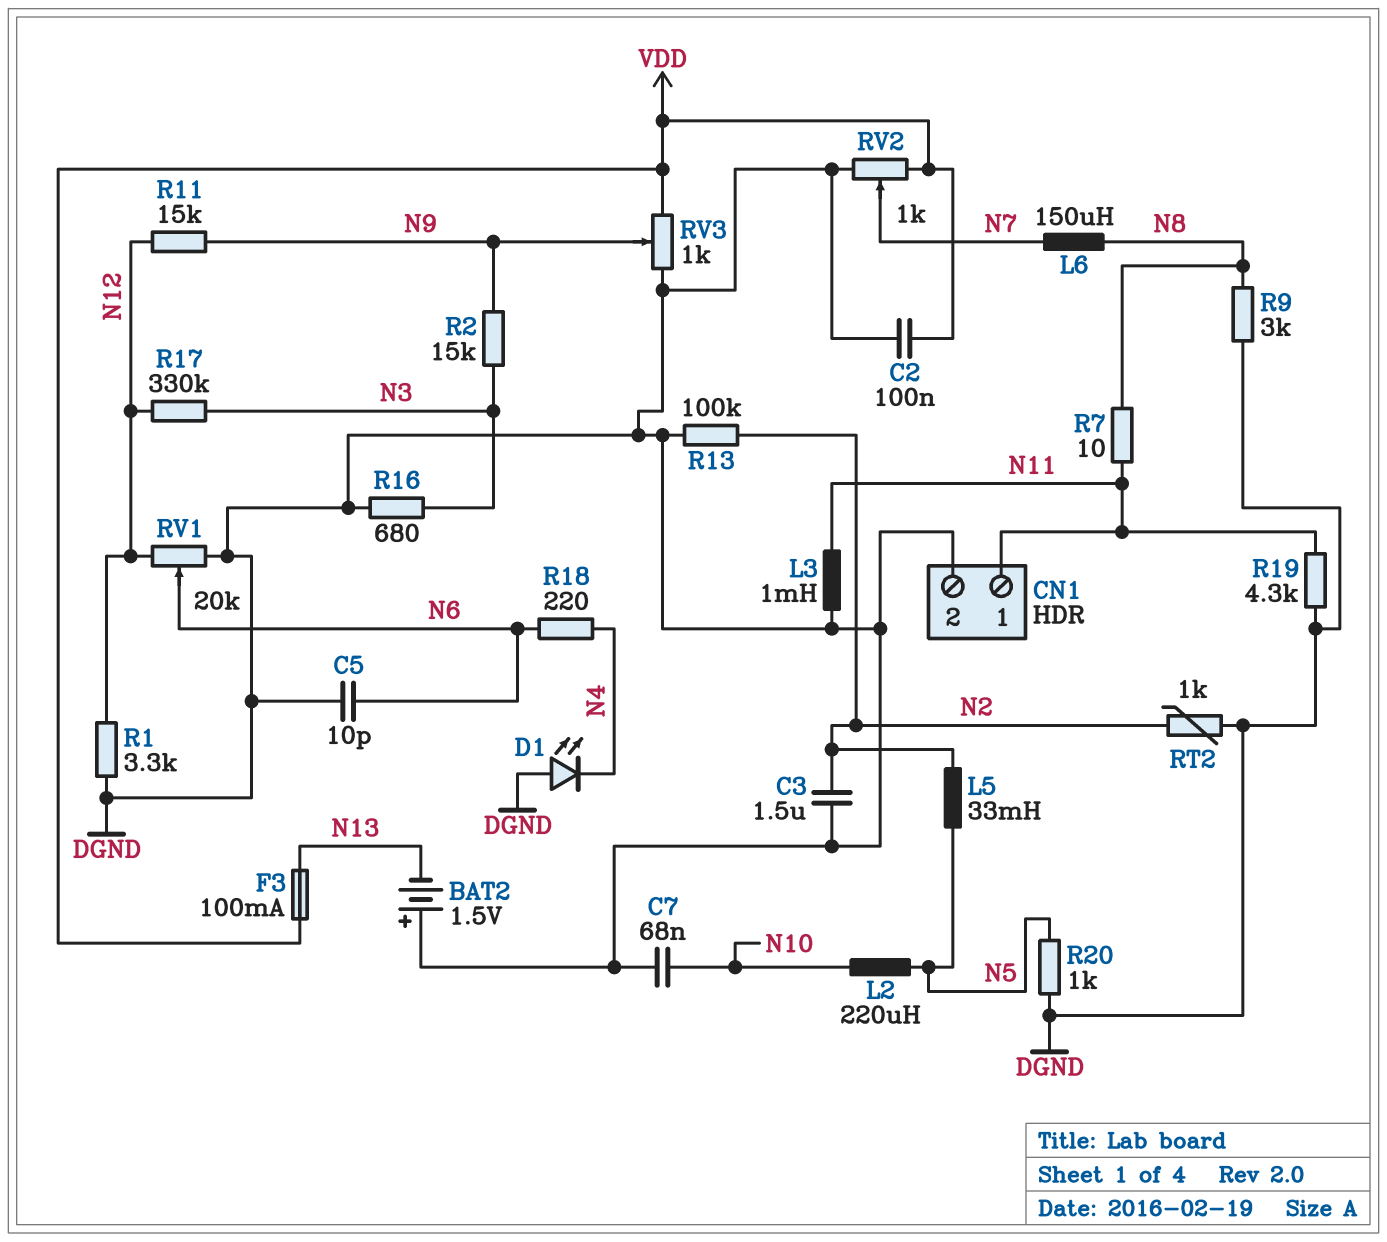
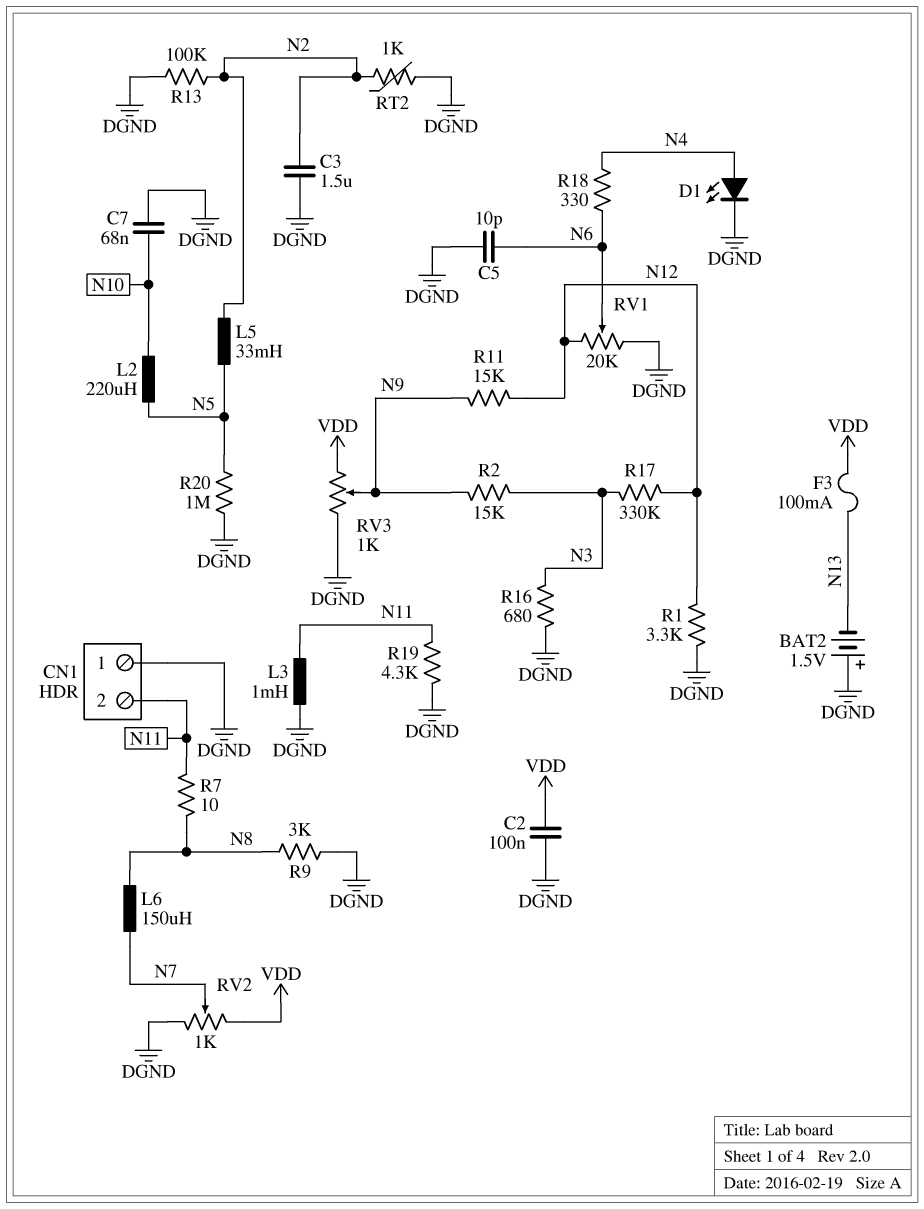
CN1 pin 1: N11 -> DGND
CN1 pin 2: DGND -> N11
D1: LED (A DGND, K N4) -> LED (A N4, K DGND)
R18: 220 (N4, N6) -> 330 (N4, N6)
R20: 1k (DGND, N5) -> 1M (DGND, N5)

